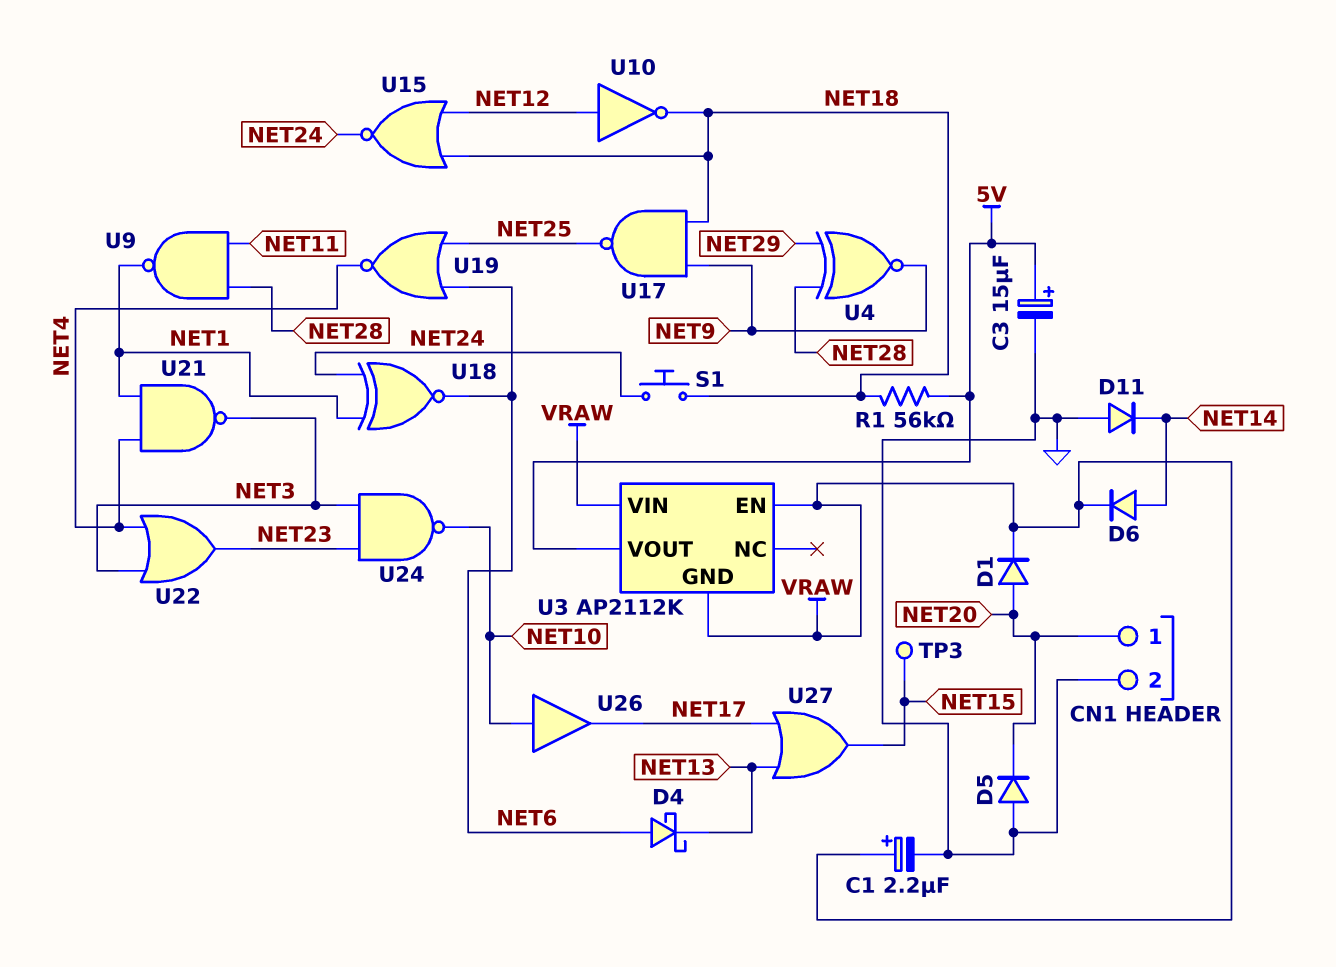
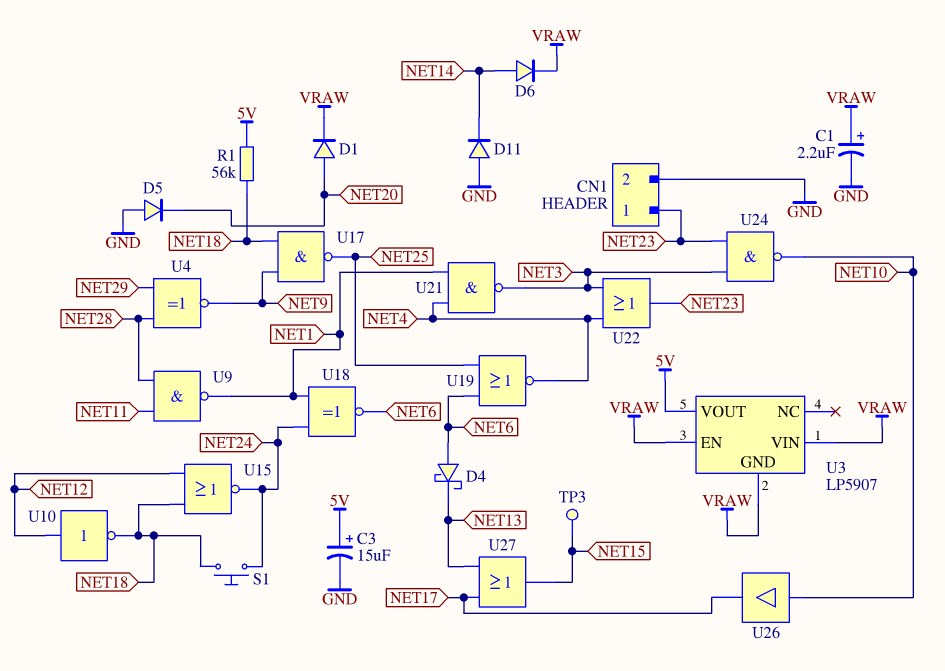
CN1 pin 1: NET20 -> NET23
U3: AP2112K -> LP5907

